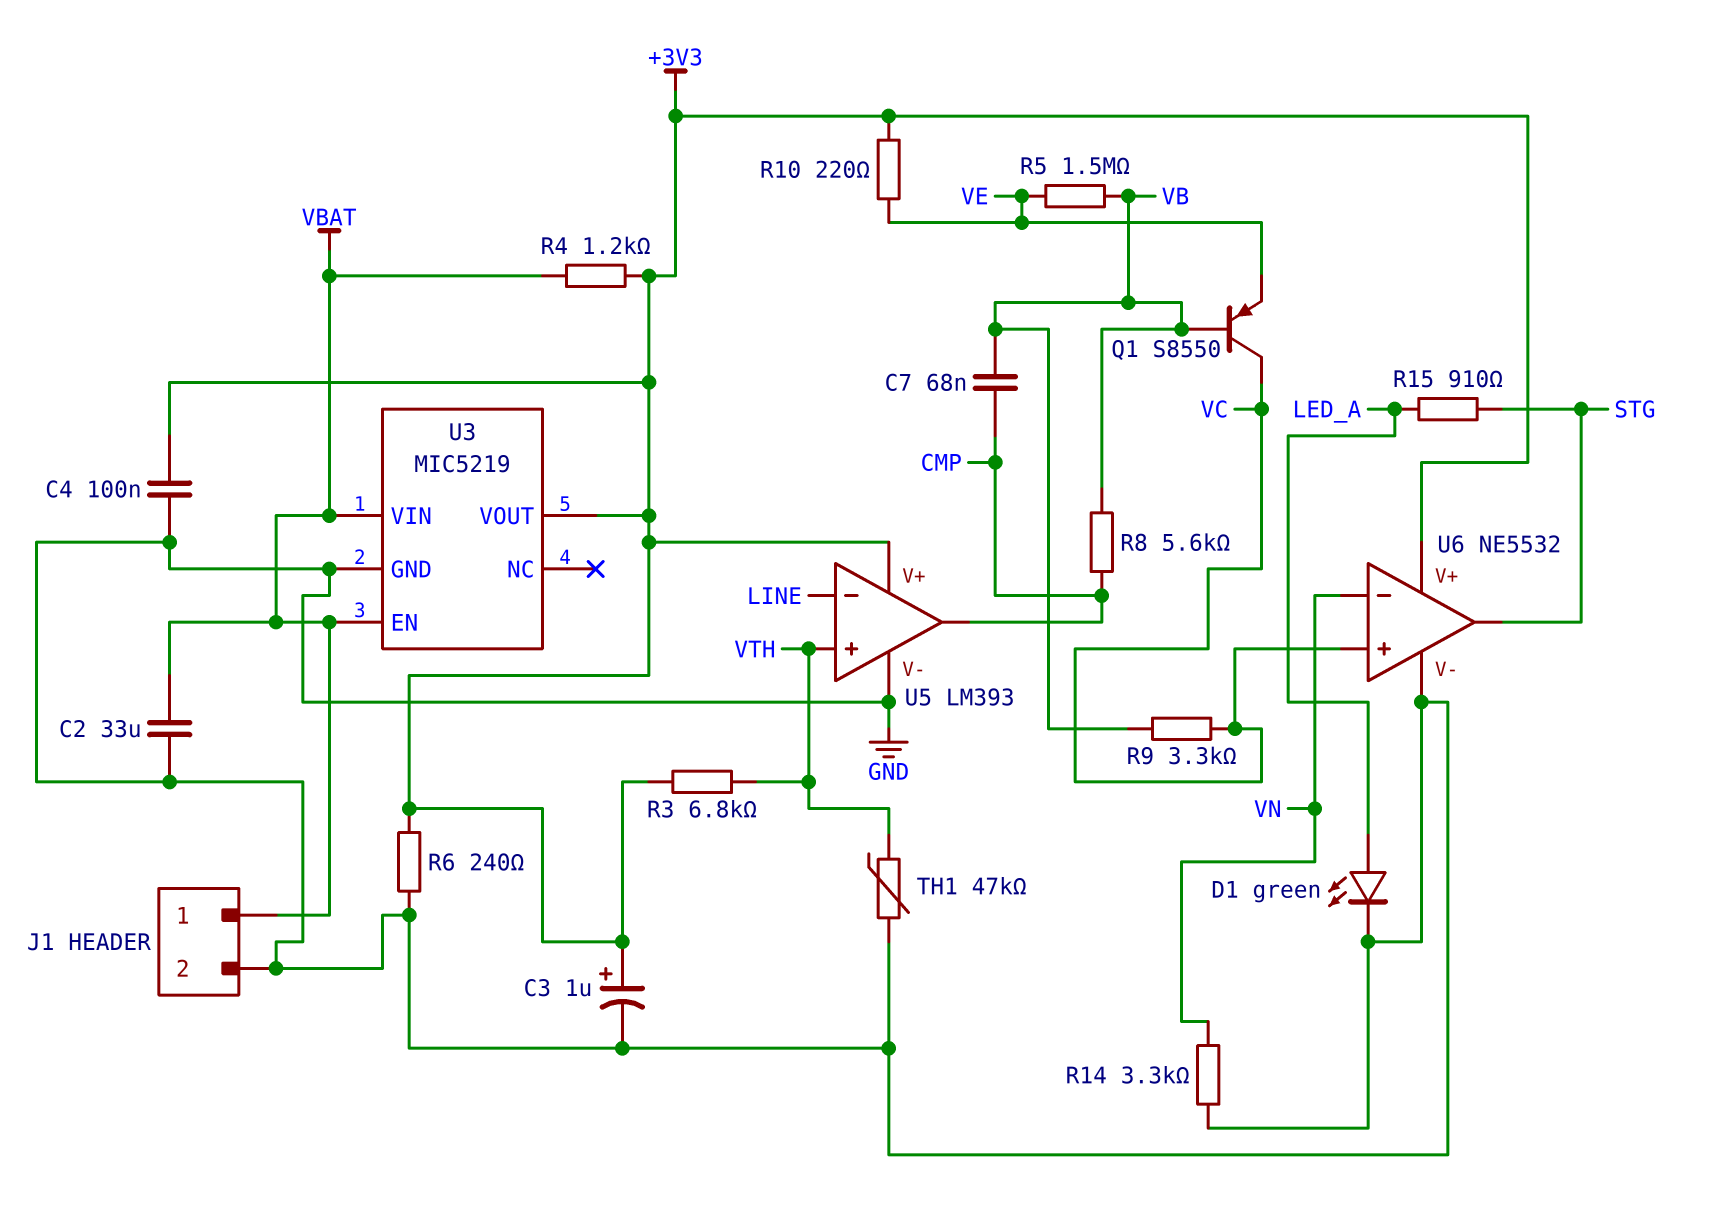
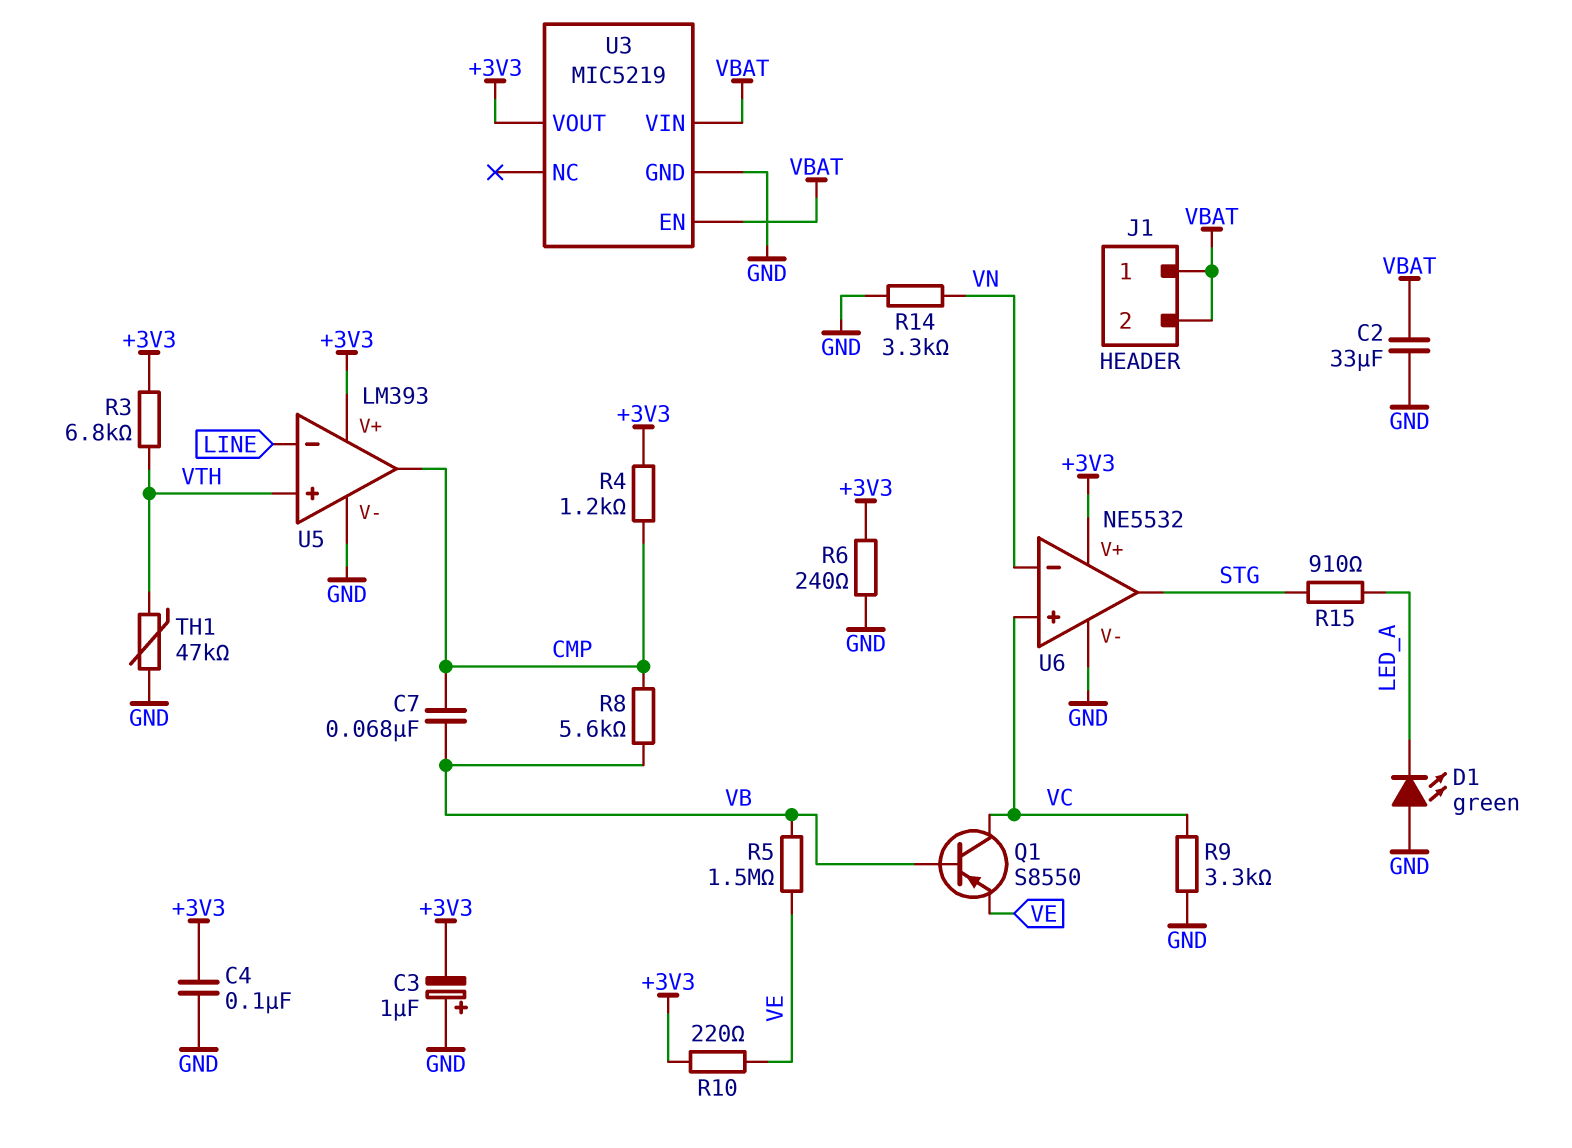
C3: 1uF (plus +3V3, minus GND) -> 1uF (plus GND, minus +3V3)
D1: LED green (A LED_A, K GND) -> LED green (A GND, K LED_A)
J1 pin 2: GND -> VBAT
R4: 1.2k (+3V3, VBAT) -> 1.2k (+3V3, CMP)
R9: 3.3k (VB, VC) -> 3.3k (GND, VC)

